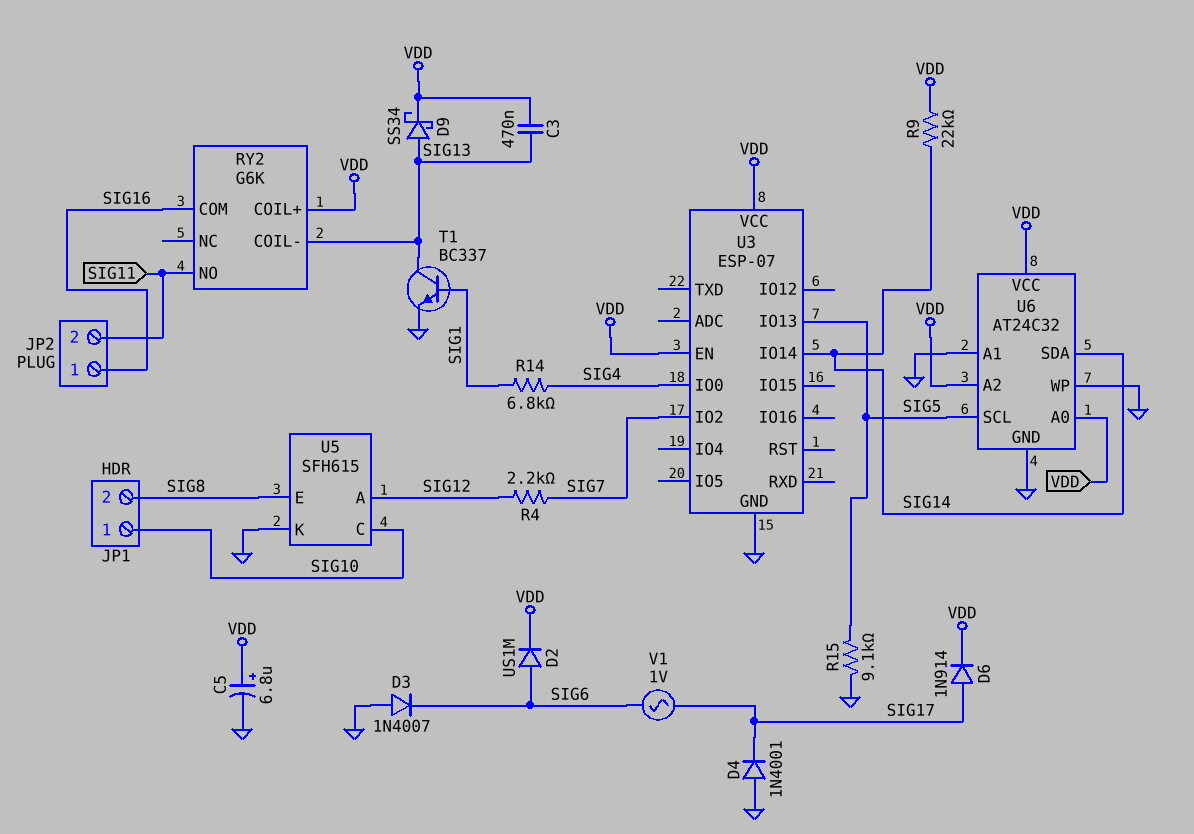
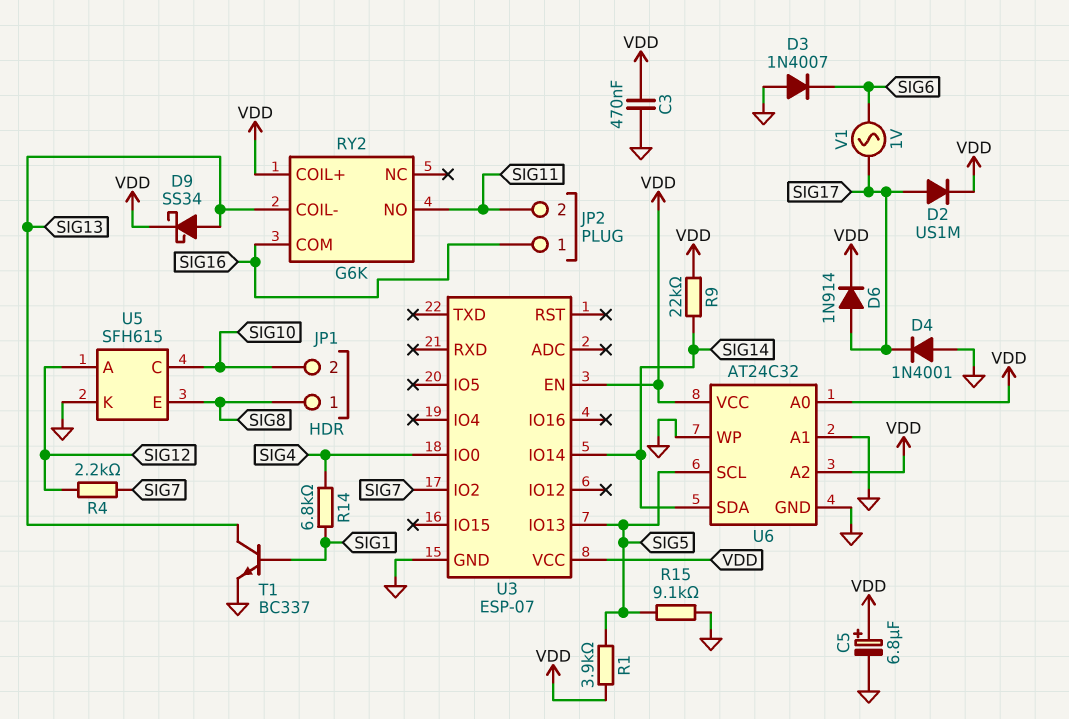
C3: 470nF (SIG13, VDD) -> 470nF (GND, VDD)
D2: diode US1M (A SIG6, K VDD) -> diode US1M (A SIG17, K VDD)
JP1 pin 1: SIG10 -> SIG8
JP1 pin 2: SIG8 -> SIG10
R1: none -> 3.9k (SIG5, VDD)

